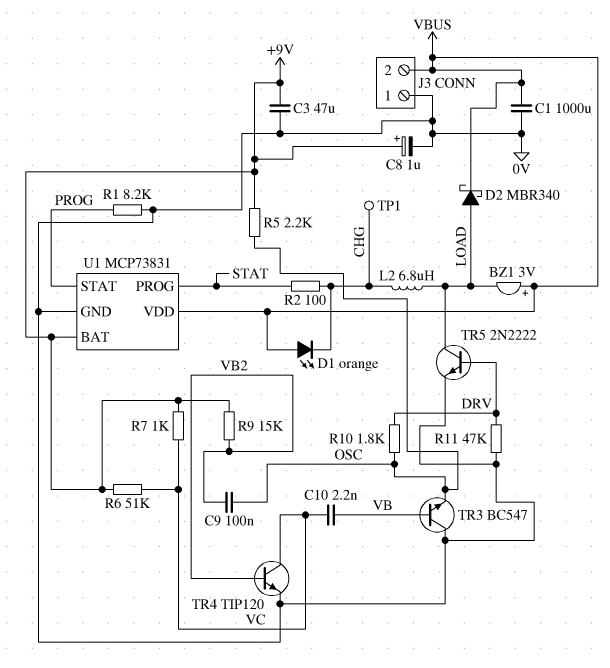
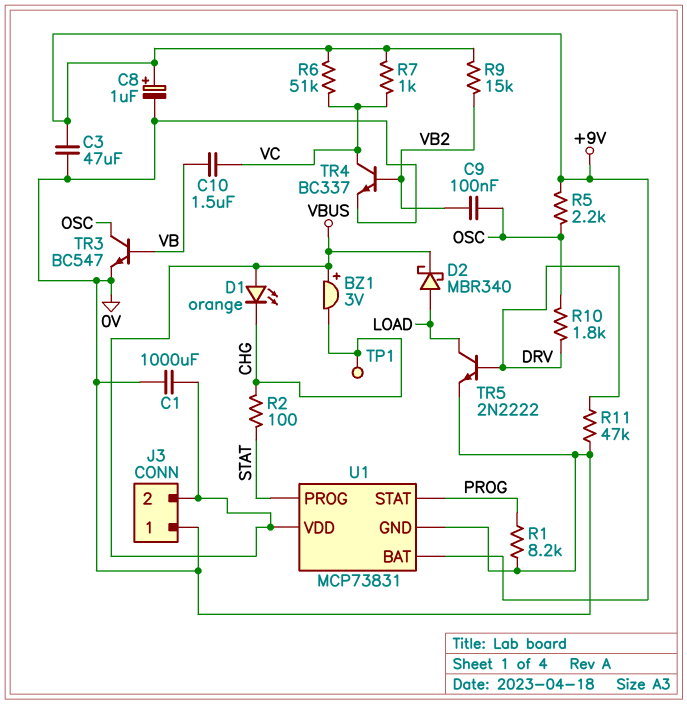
BZ1: buzzer 3V (plus VBUS, minus LOAD) -> buzzer 3V (plus VBUS, minus CHG)
C10: 2.2nF (VB, VC) -> 1.5uF (VB, VC)
L2: 6.8uH (CHG, LOAD) -> none
TR3: NPN BC547 (B VB, C 0V, E OSC) -> NPN BC547 (B VB, C OSC, E 0V)
TR4: NPN TIP120 (B VB2, C VC, E 0V) -> NPN BC337 (B VB2, C VC, E 0V)

